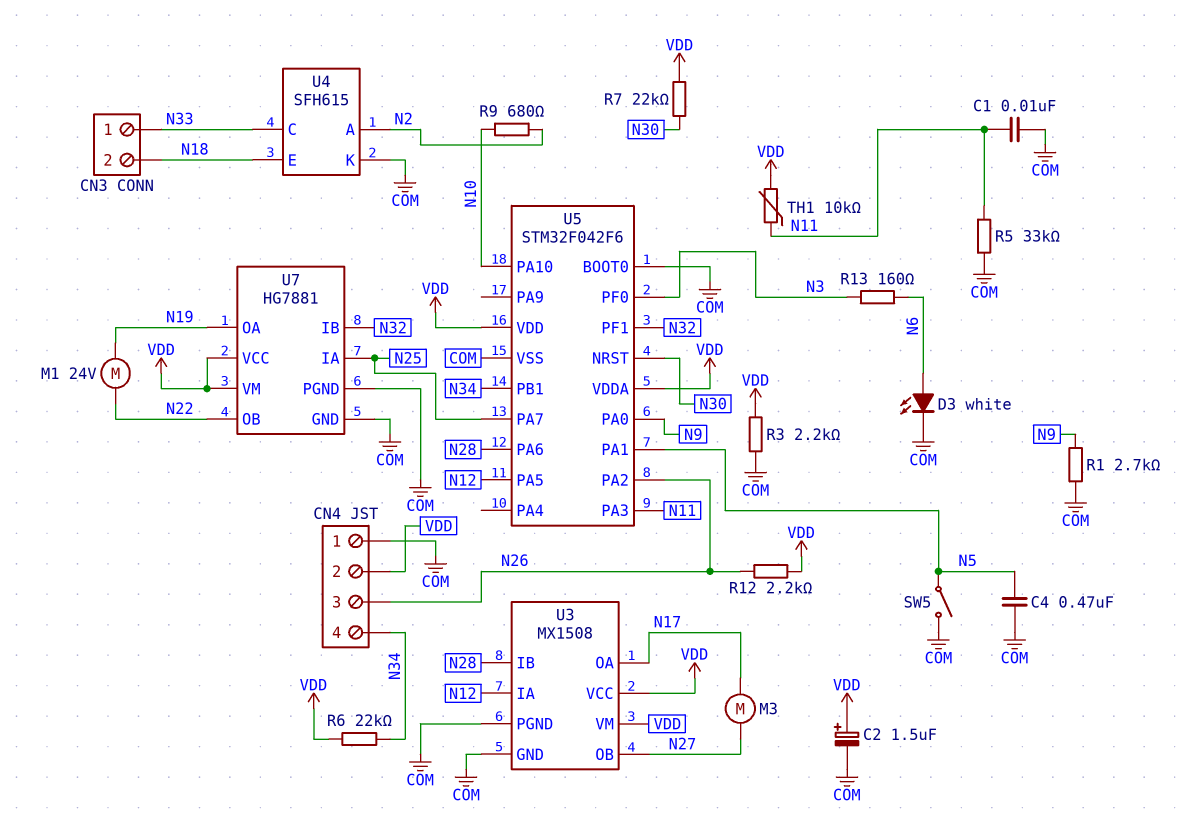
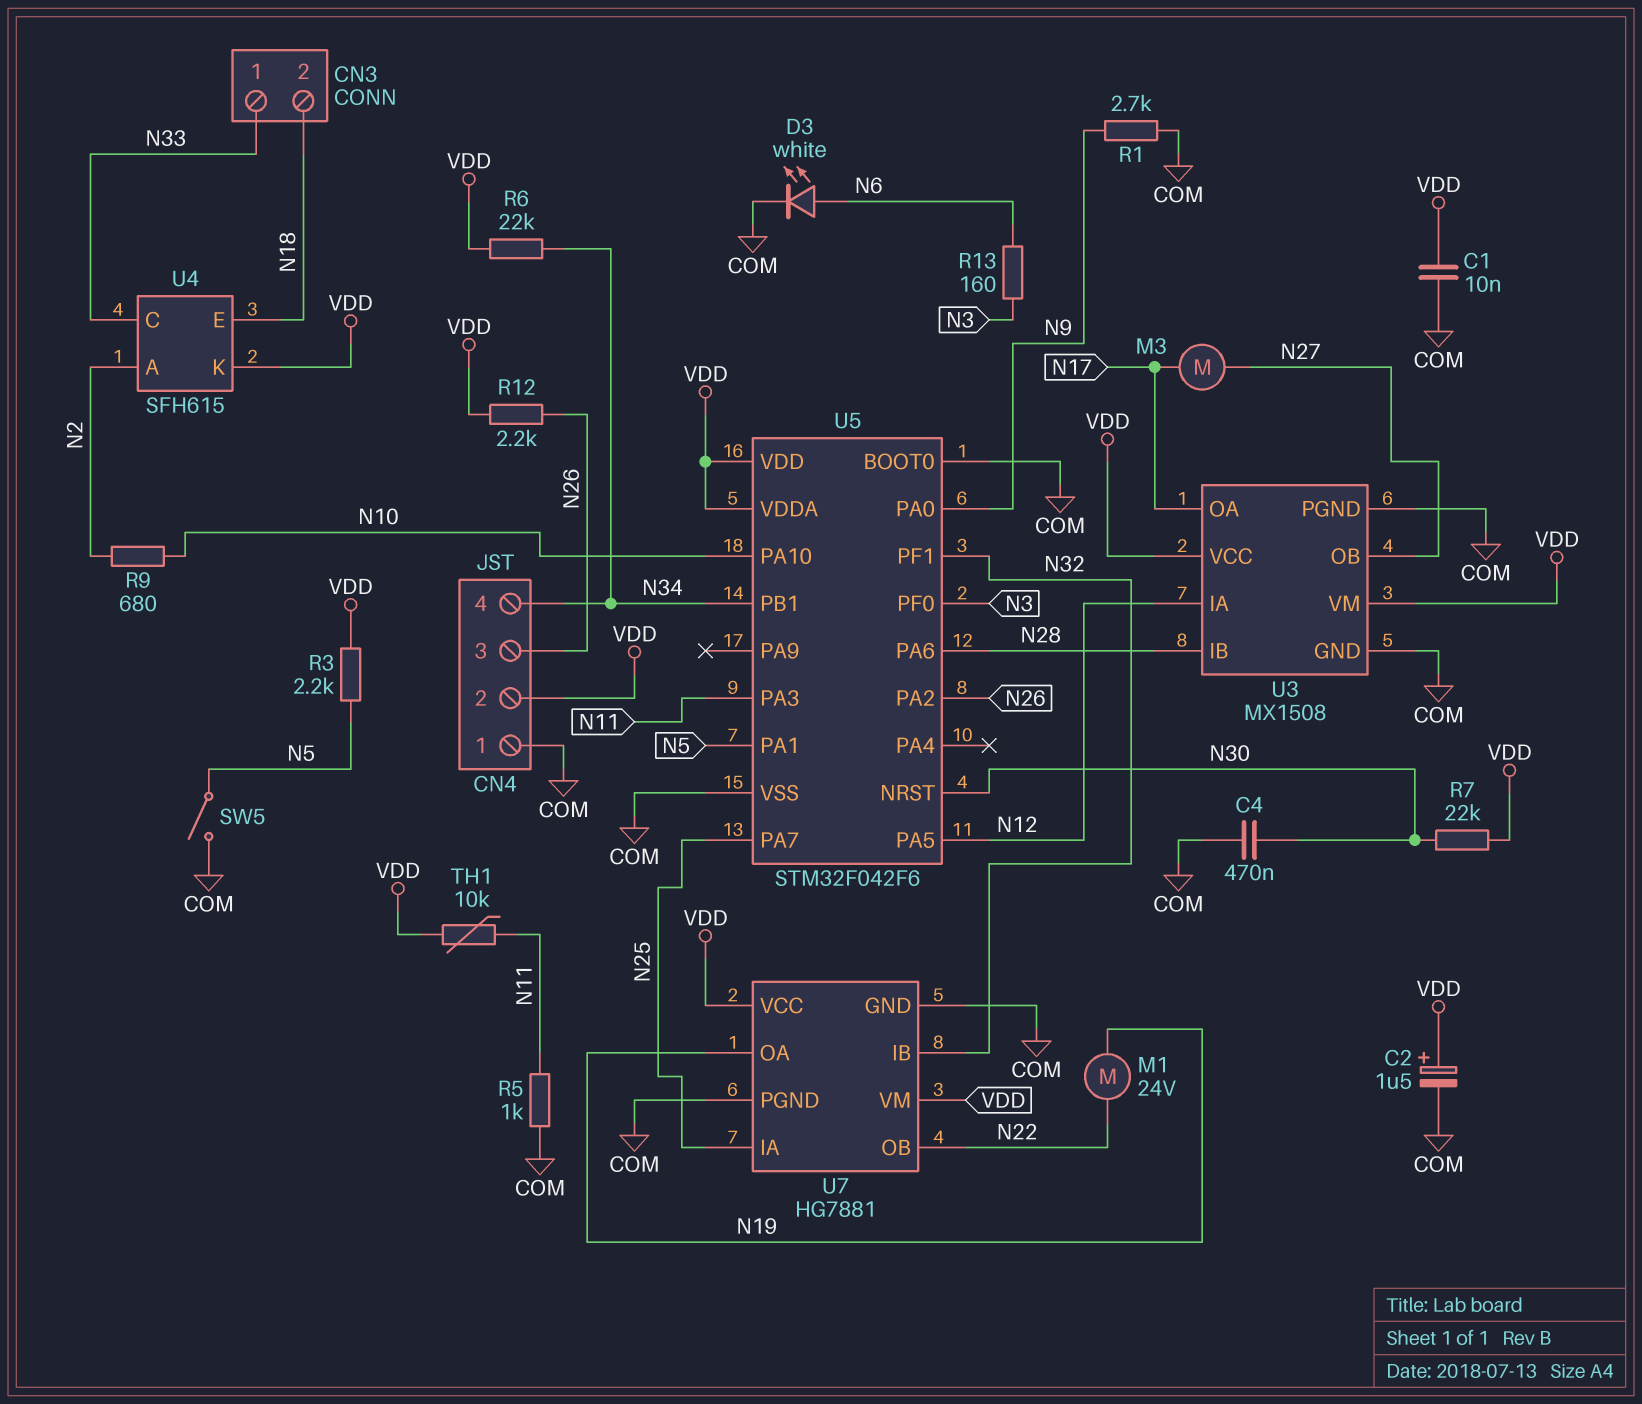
C1: 10nF (COM, N11) -> 10nF (COM, VDD)
C4: 470nF (COM, N5) -> 470nF (COM, N30)
R3: 2.2k (COM, VDD) -> 2.2k (N5, VDD)
R5: 33k (COM, N11) -> 1k (COM, N11)
U4 pin K: COM -> VDD

